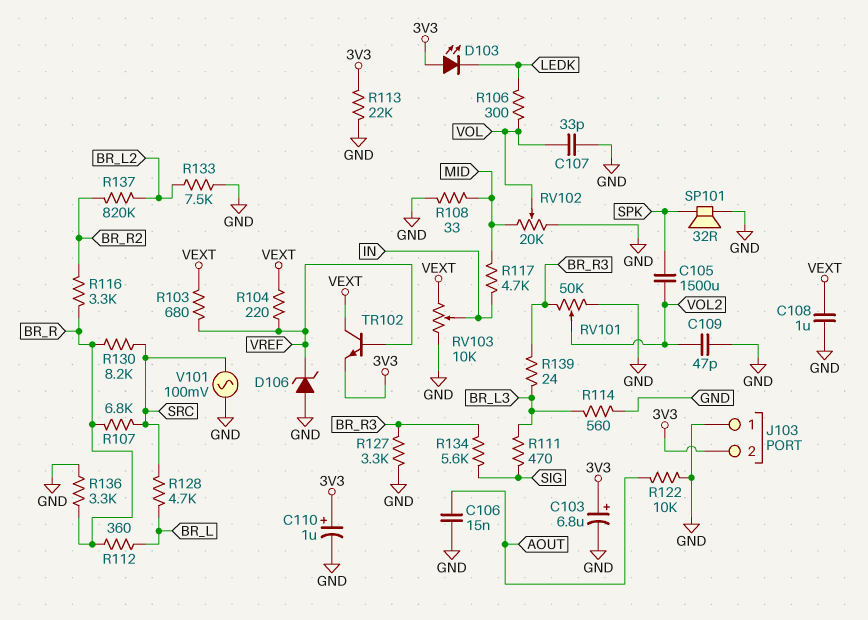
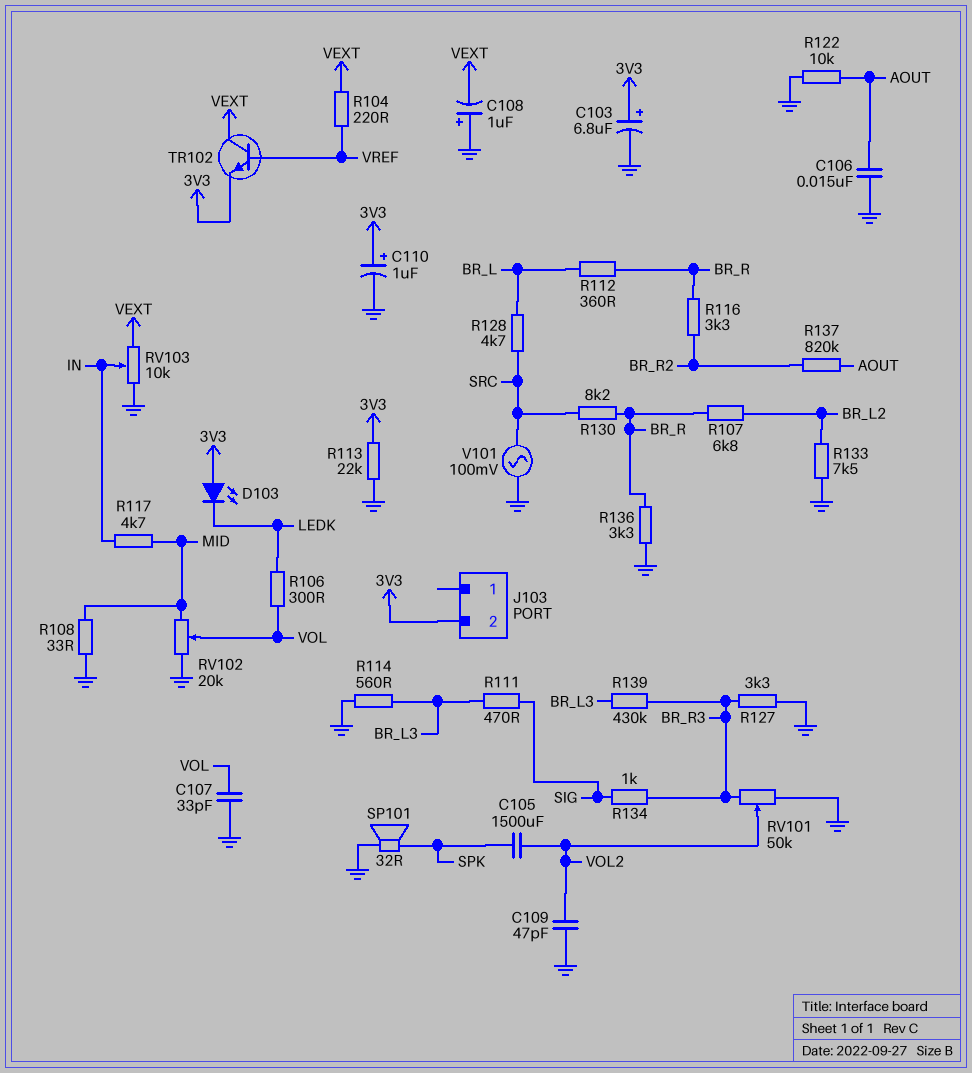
C108: 1uF (GND, VEXT) -> 1uF (plus GND, minus VEXT)
D106: zener (A GND, K VREF) -> none
J103 pin 1: GND -> none
R103: 680 (VEXT, VREF) -> none
R107: 6.8k (BR_R, SRC) -> 6.8k (BR_L2, BR_R)
R134: 5.6k (BR_R3, SIG) -> 1k (BR_R3, SIG)
R137: 820k (BR_L2, BR_R2) -> 820k (AOUT, BR_R2)
R139: 24 (BR_L3, BR_R3) -> 430k (BR_L3, BR_R3)

